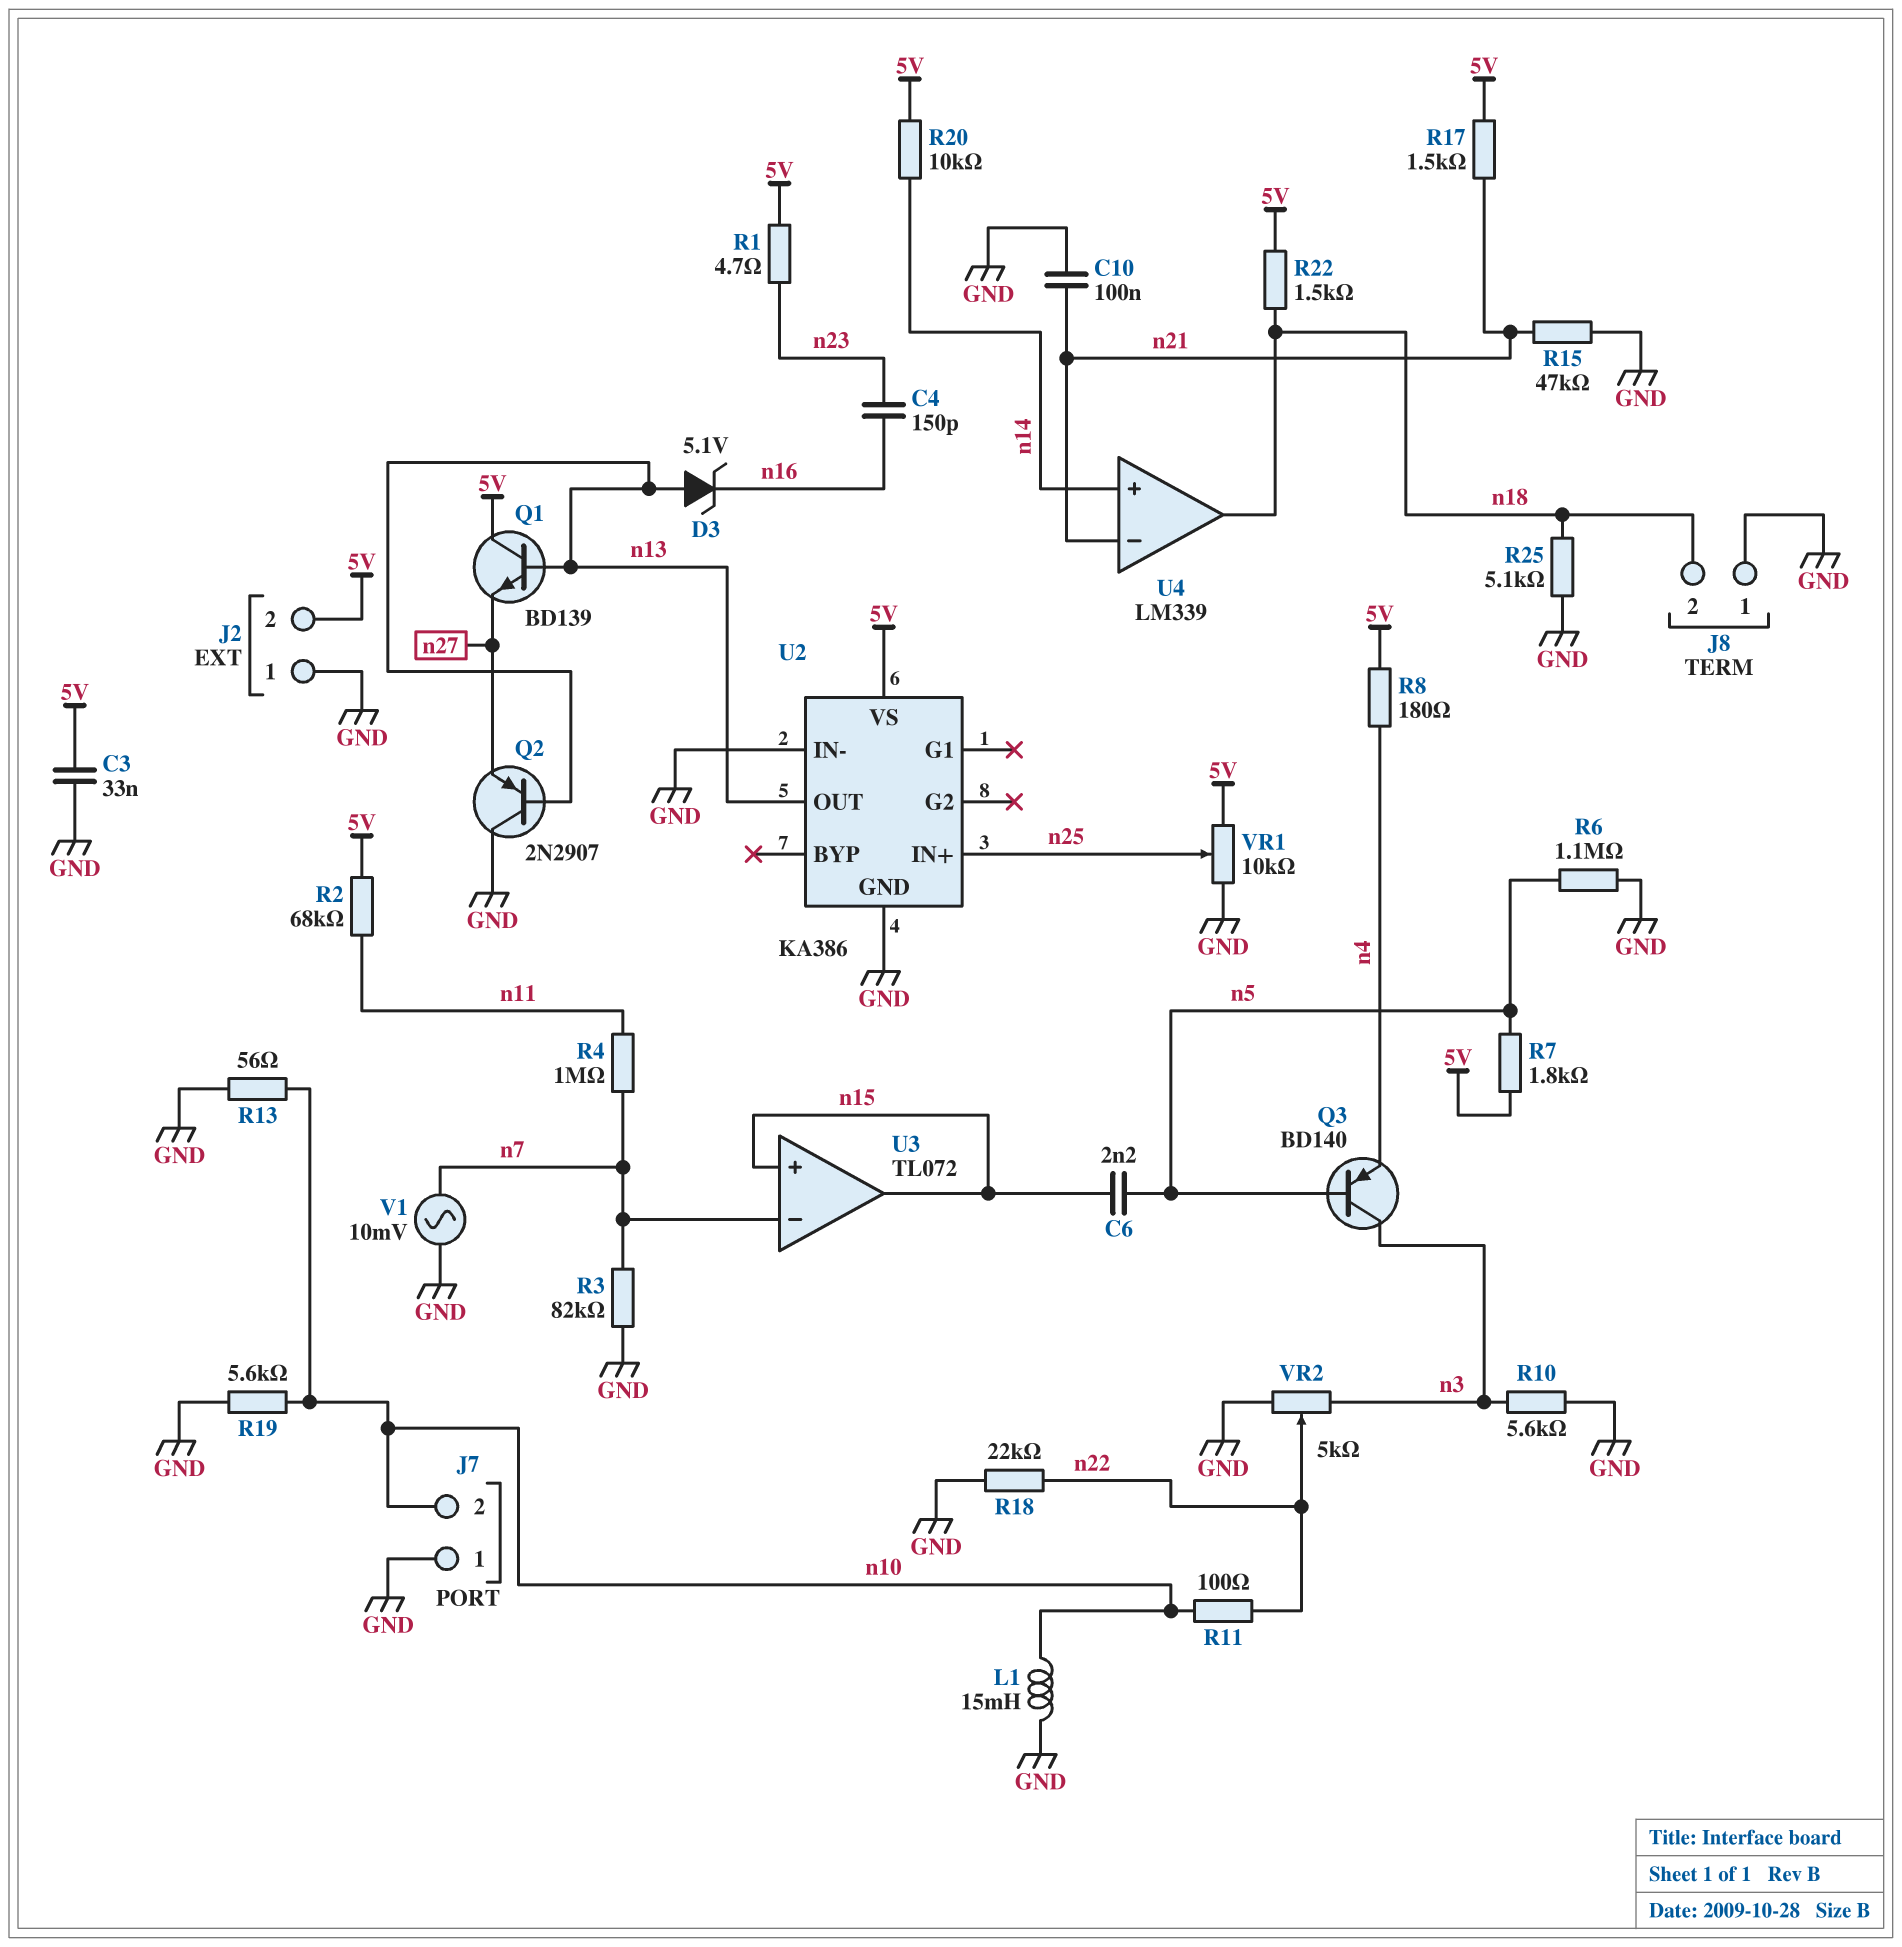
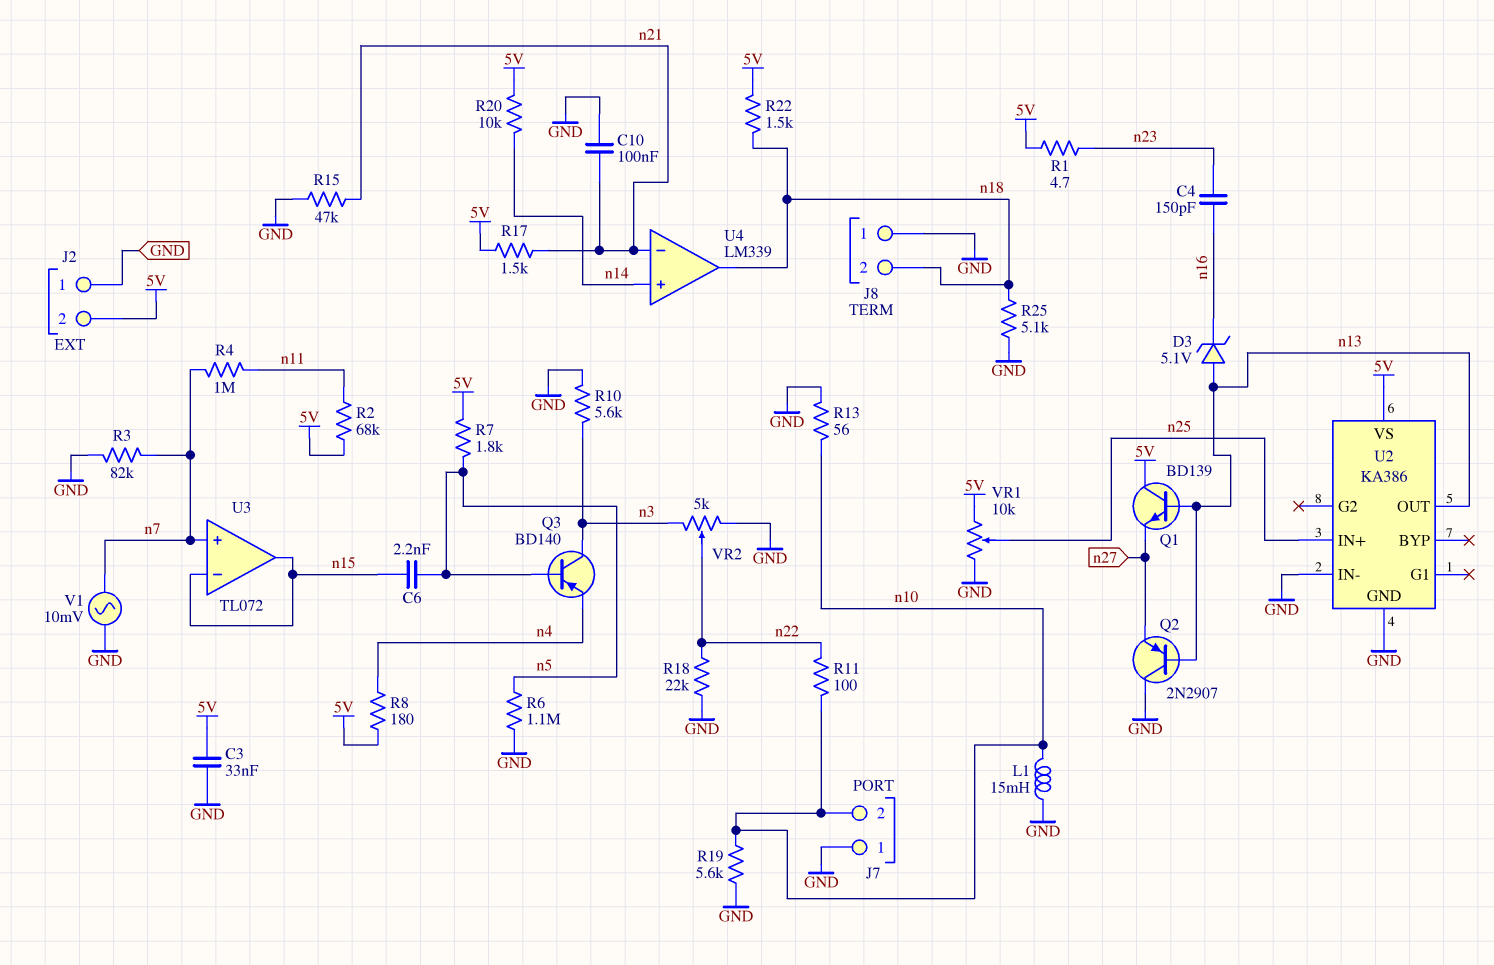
U3 pin in+: n15 -> n7
U3 pin in-: n7 -> n15

